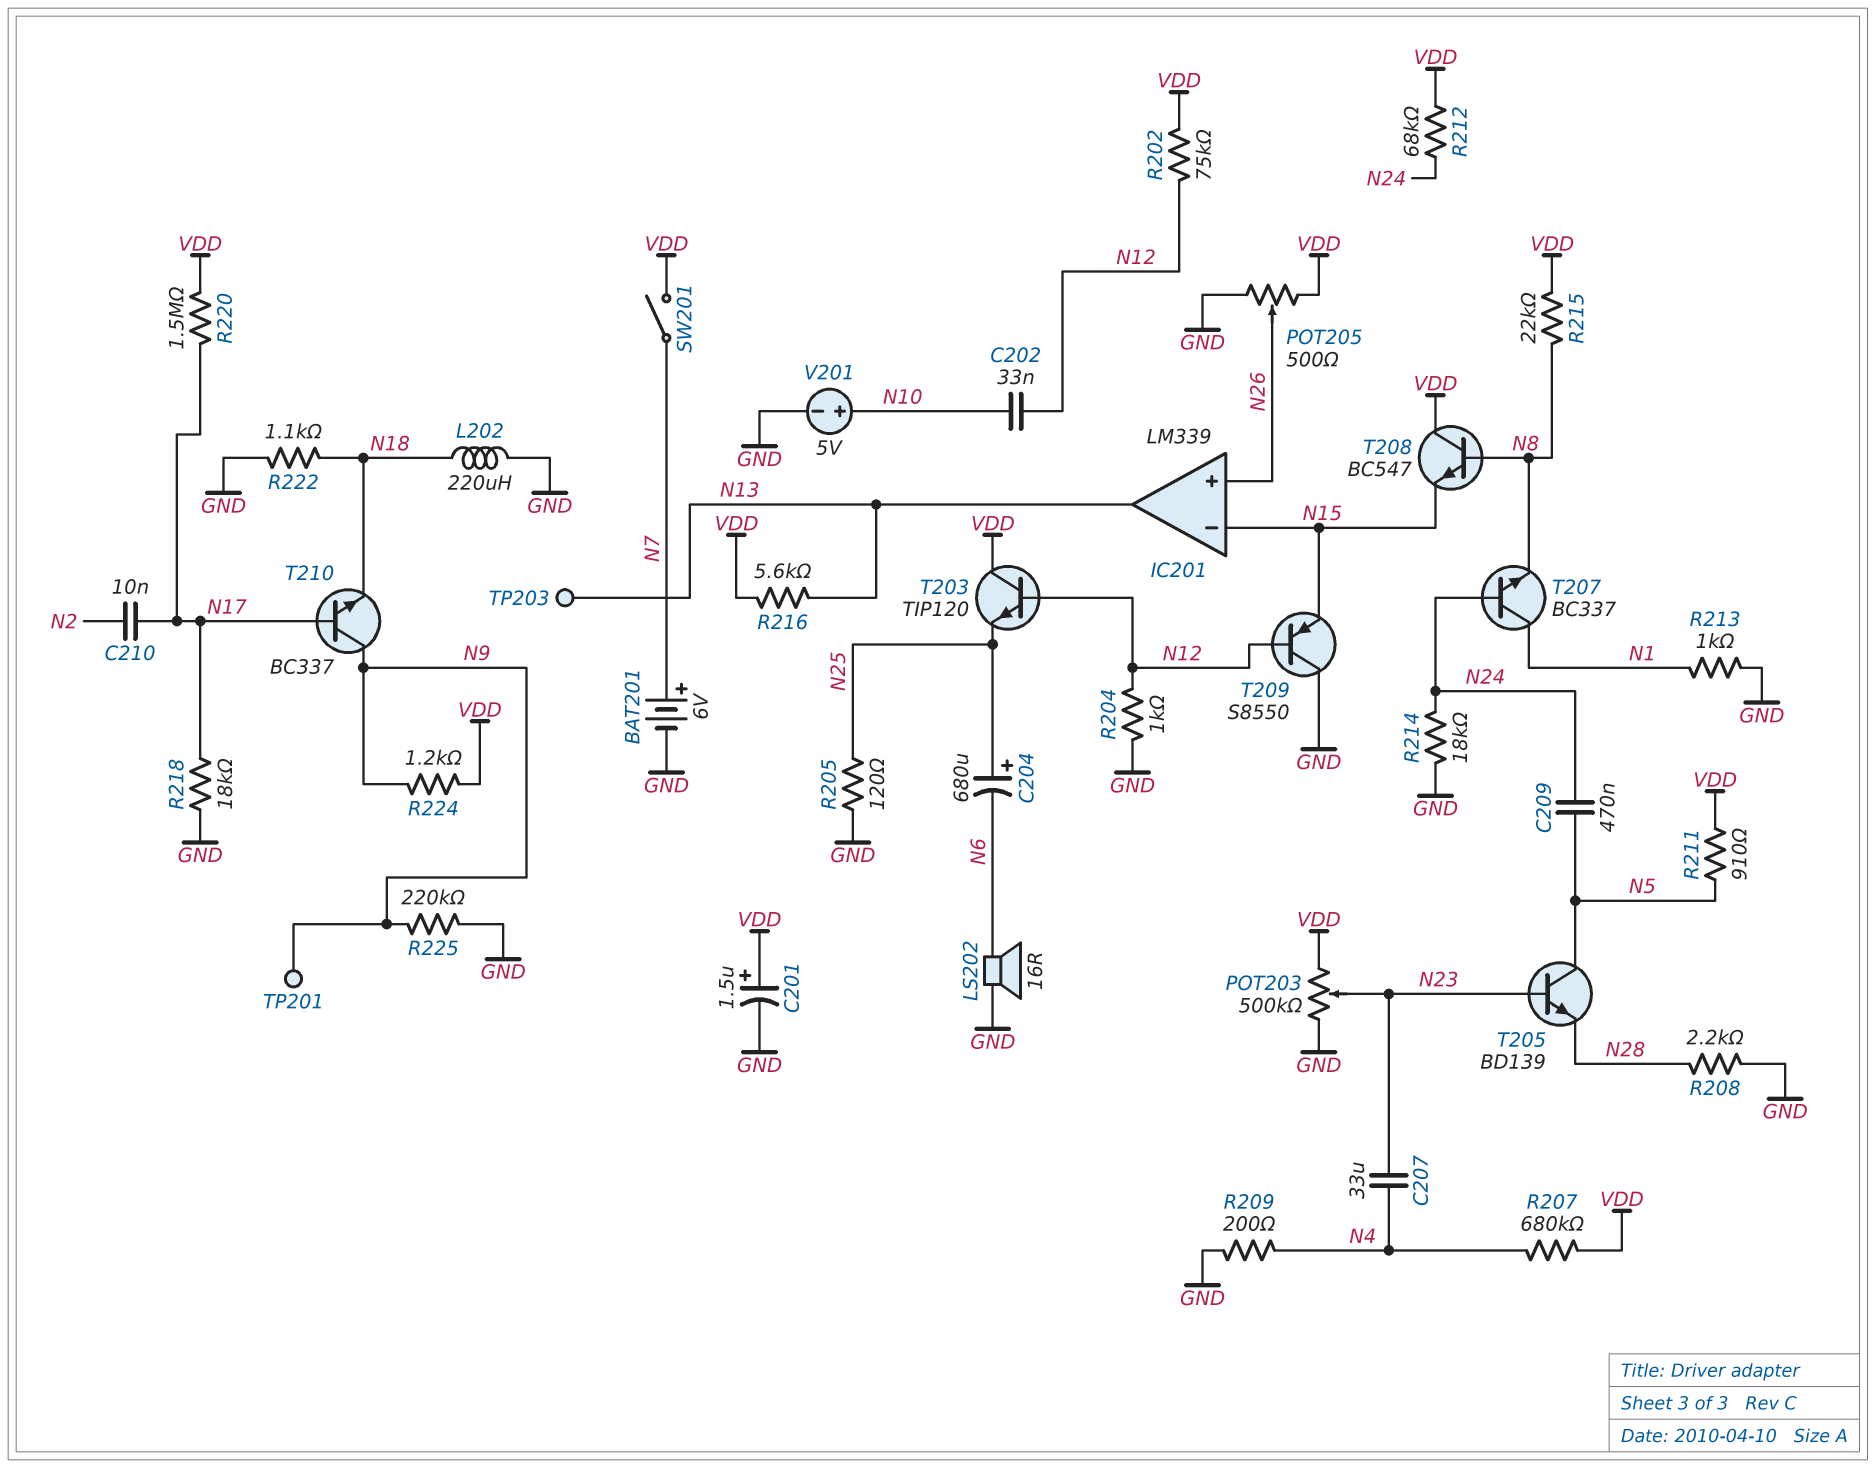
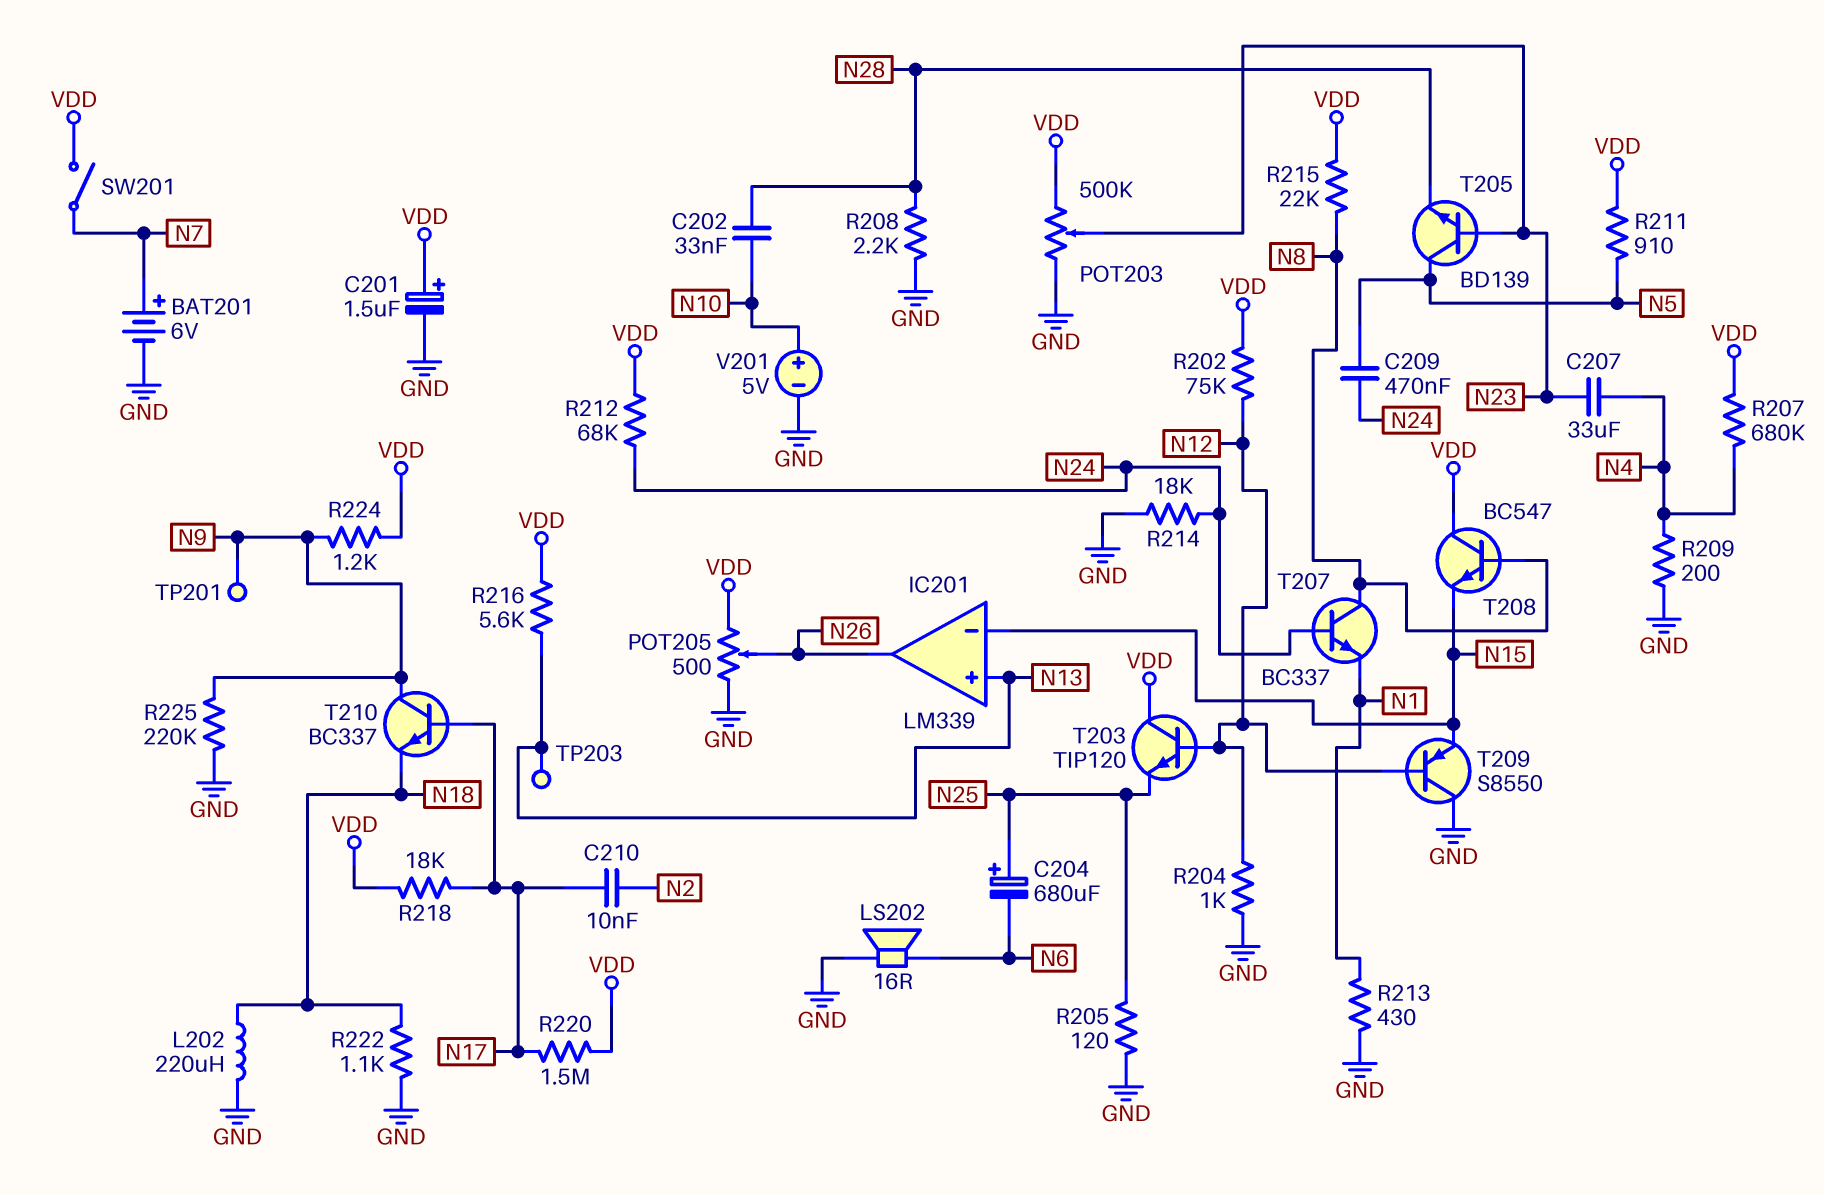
C202: 33nF (N10, N12) -> 33nF (N10, N28)
IC201 pin in+: N26 -> N13
IC201 pin out: N13 -> N26
R213: 1k (GND, N1) -> 430 (GND, N1)
R218: 18k (GND, N17) -> 18k (N17, VDD)
T207: NPN BC337 (B N24, C N1, E N8) -> NPN BC337 (B N24, C N8, E N1)

